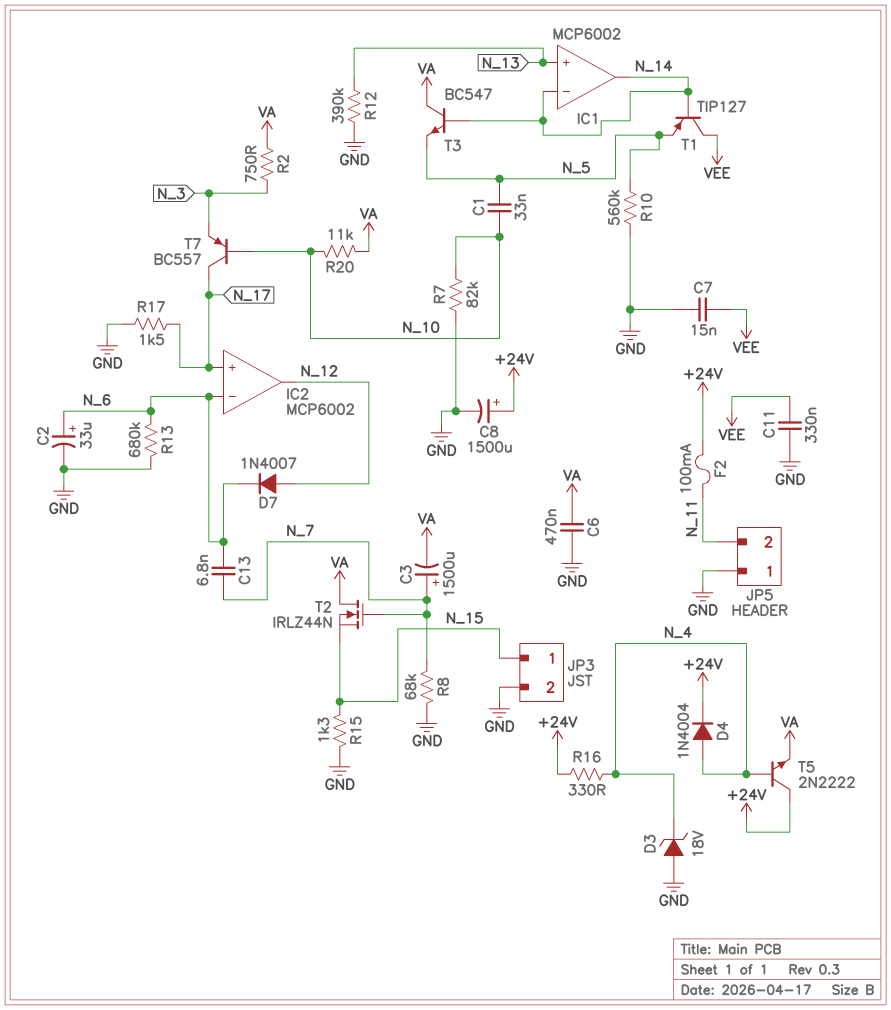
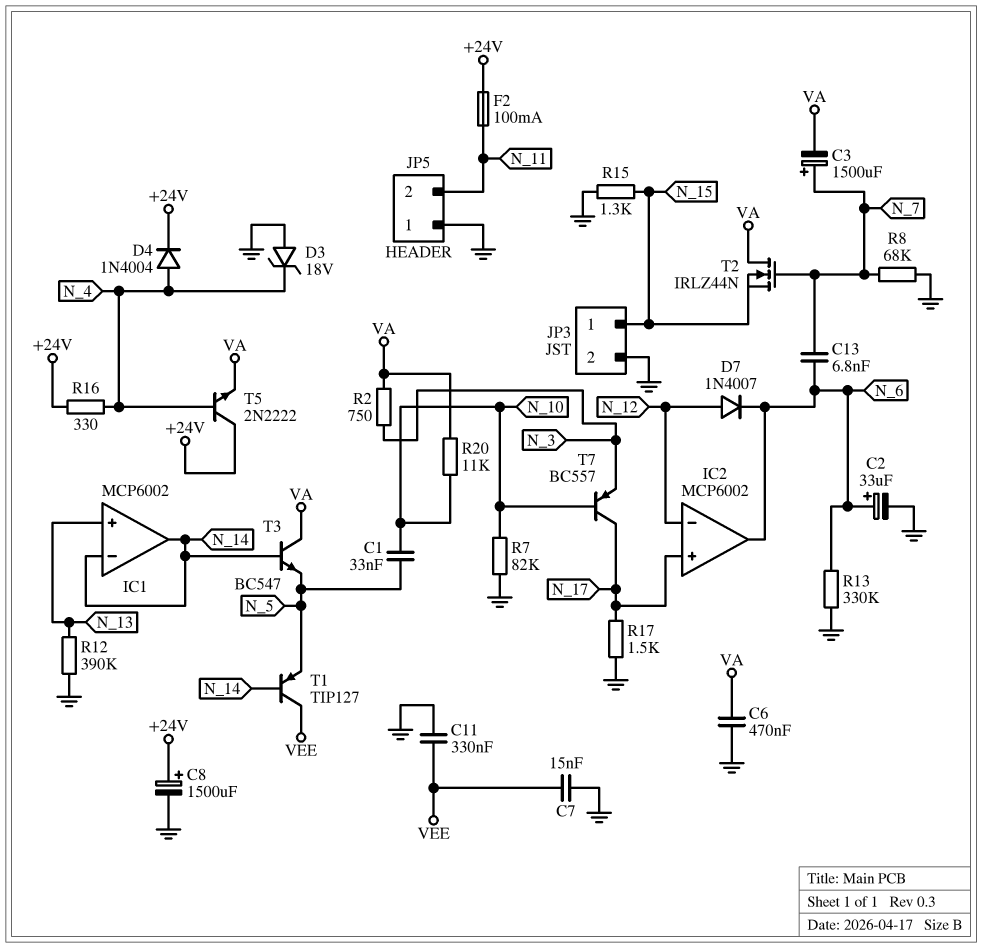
IC2 pin in-: N_6 -> N_12
IC2 pin out: N_12 -> N_6
R10: 560k (GND, N_5) -> none
R13: 680k (GND, N_6) -> 330k (GND, N_6)

